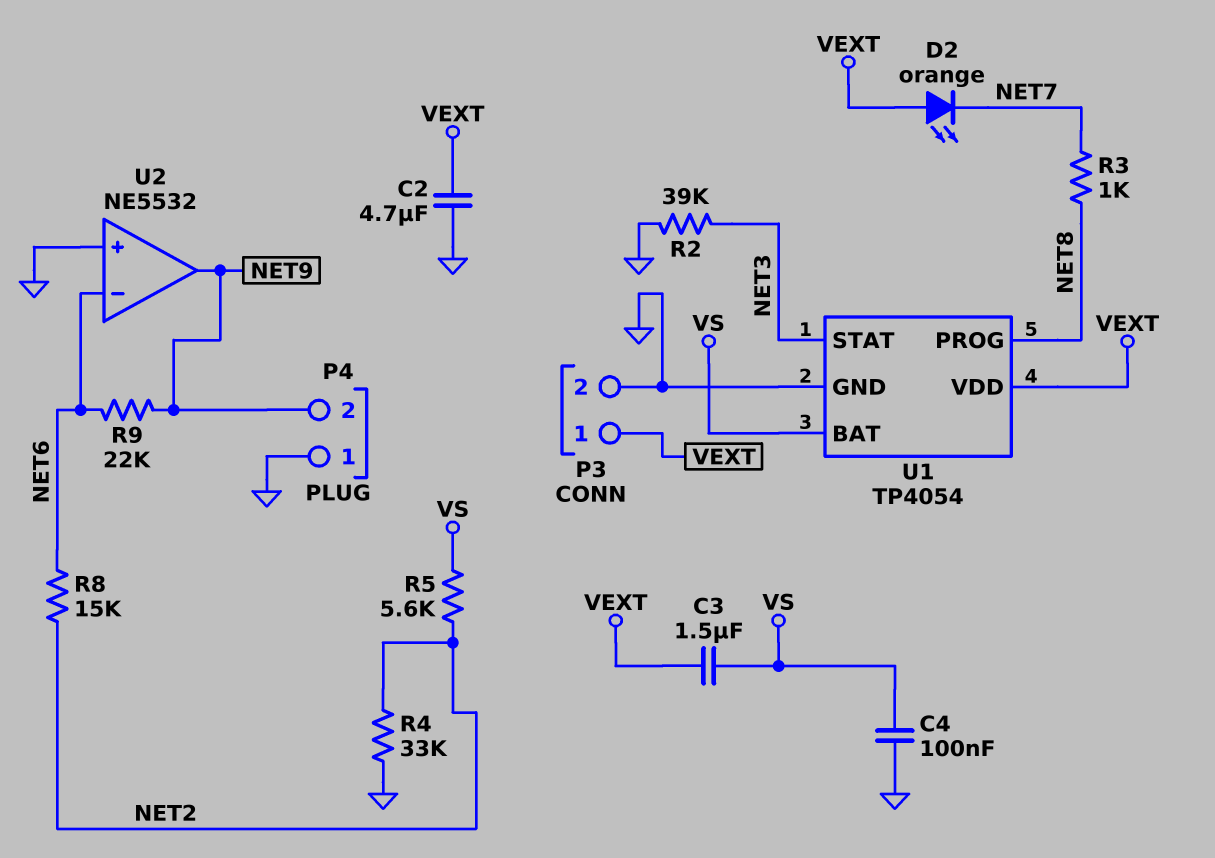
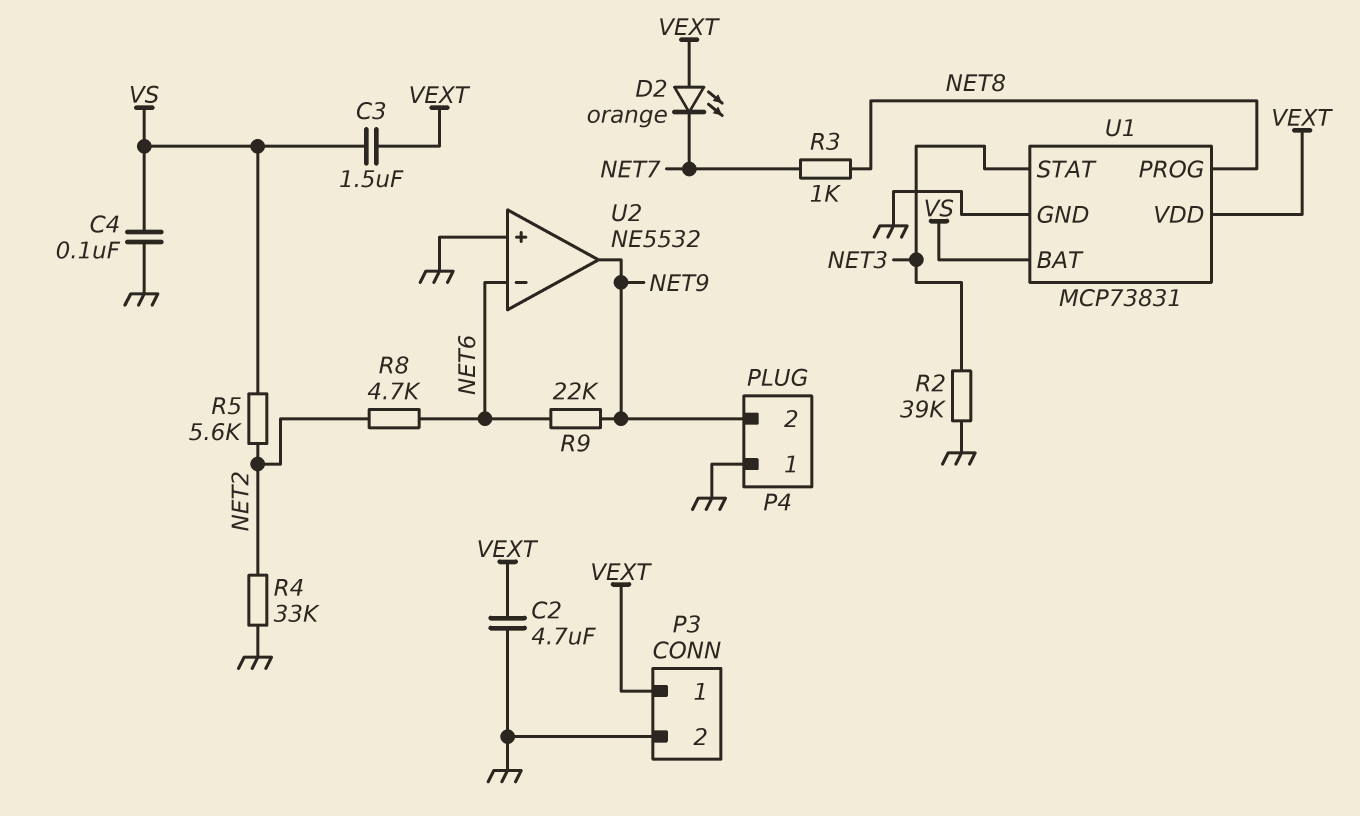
R8: 15k (NET2, NET6) -> 4.7k (NET2, NET6)
U1: TP4054 -> MCP73831

